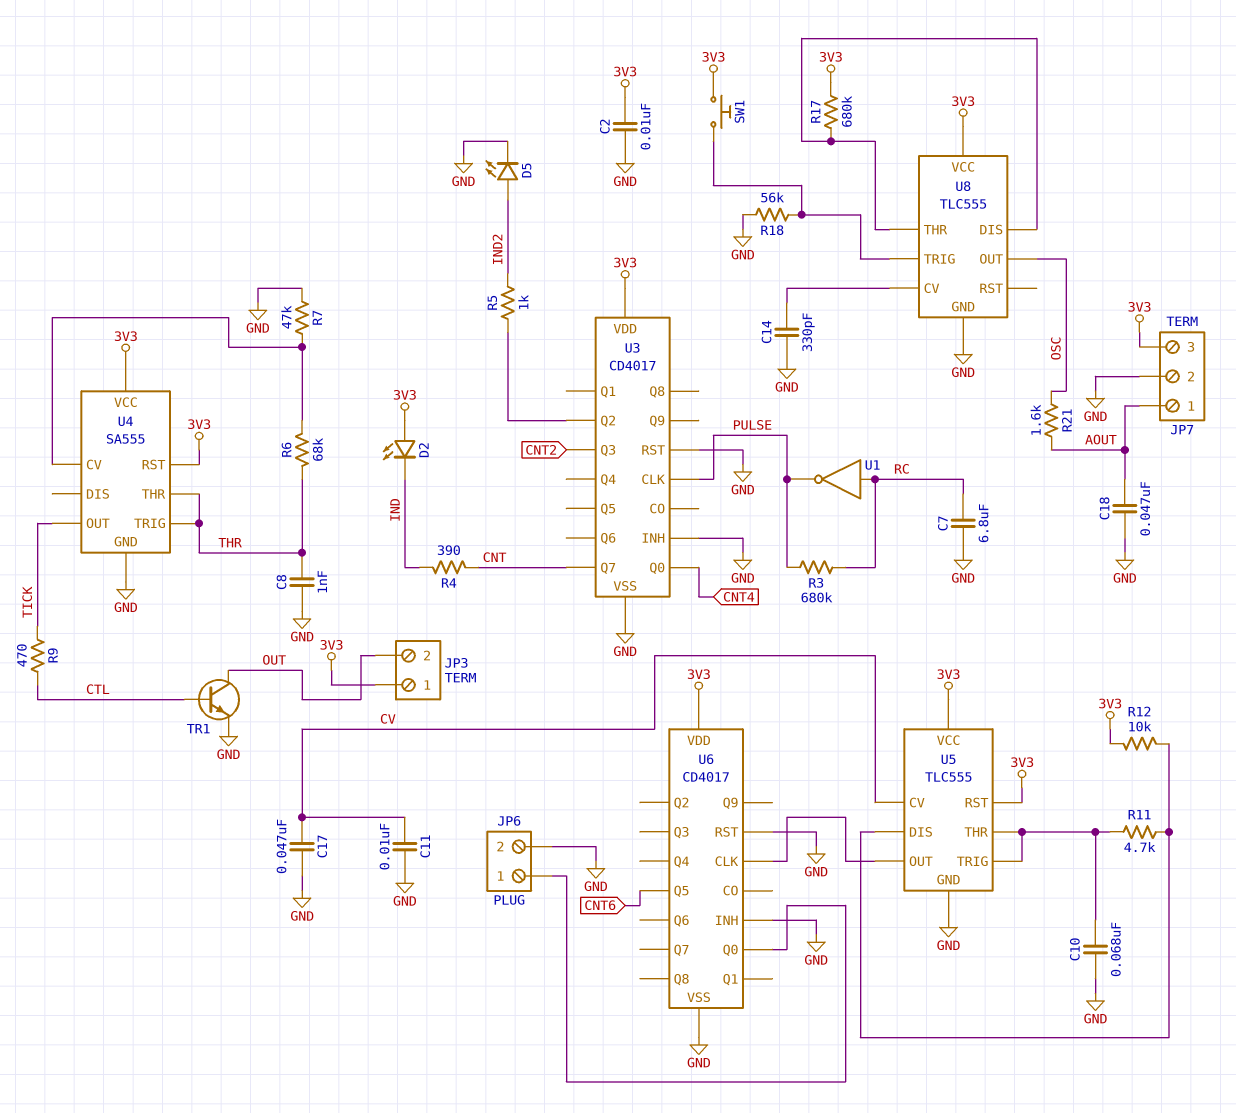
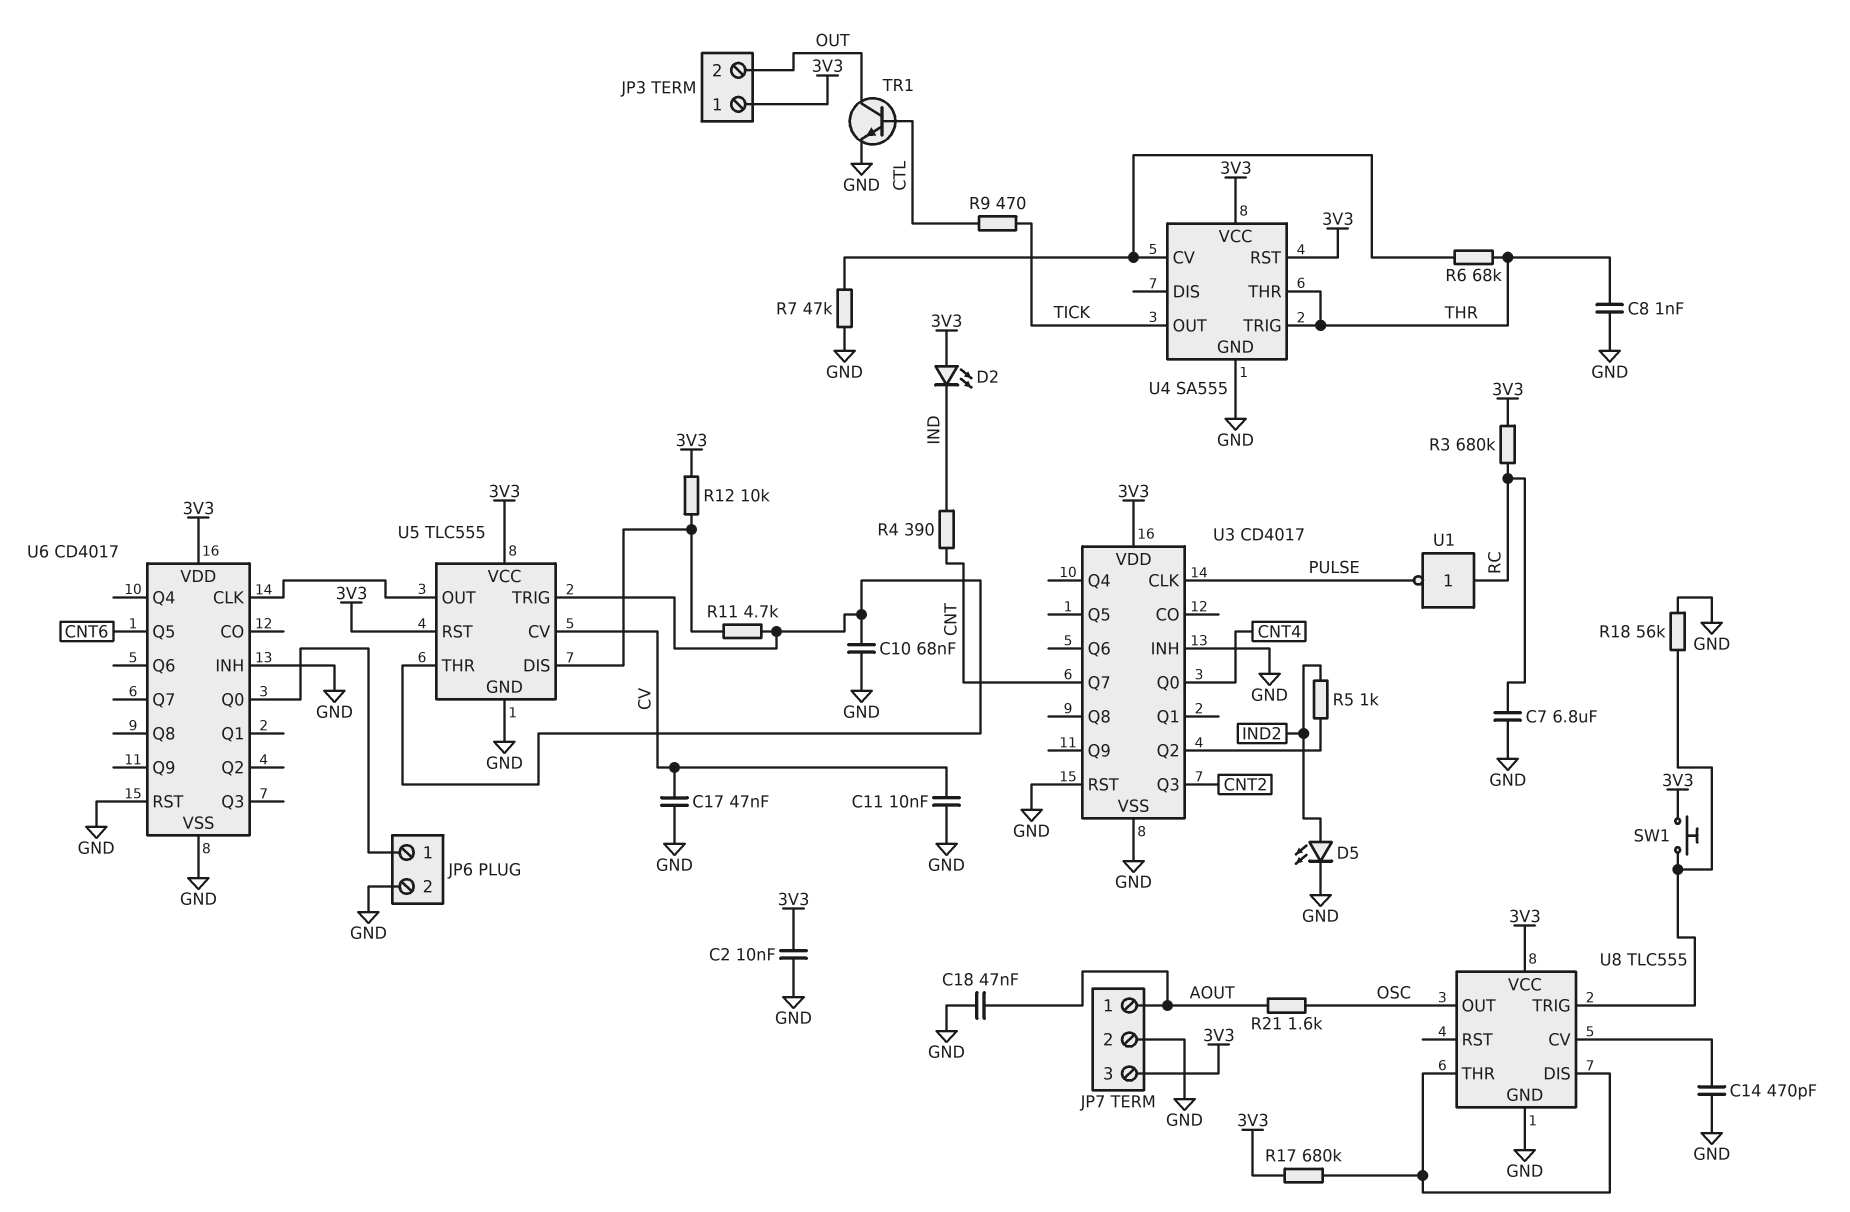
C14: 330pF (GND, U8/CV) -> 470pF (GND, U8/CV)
R3: 680k (PULSE, RC) -> 680k (3V3, RC)

